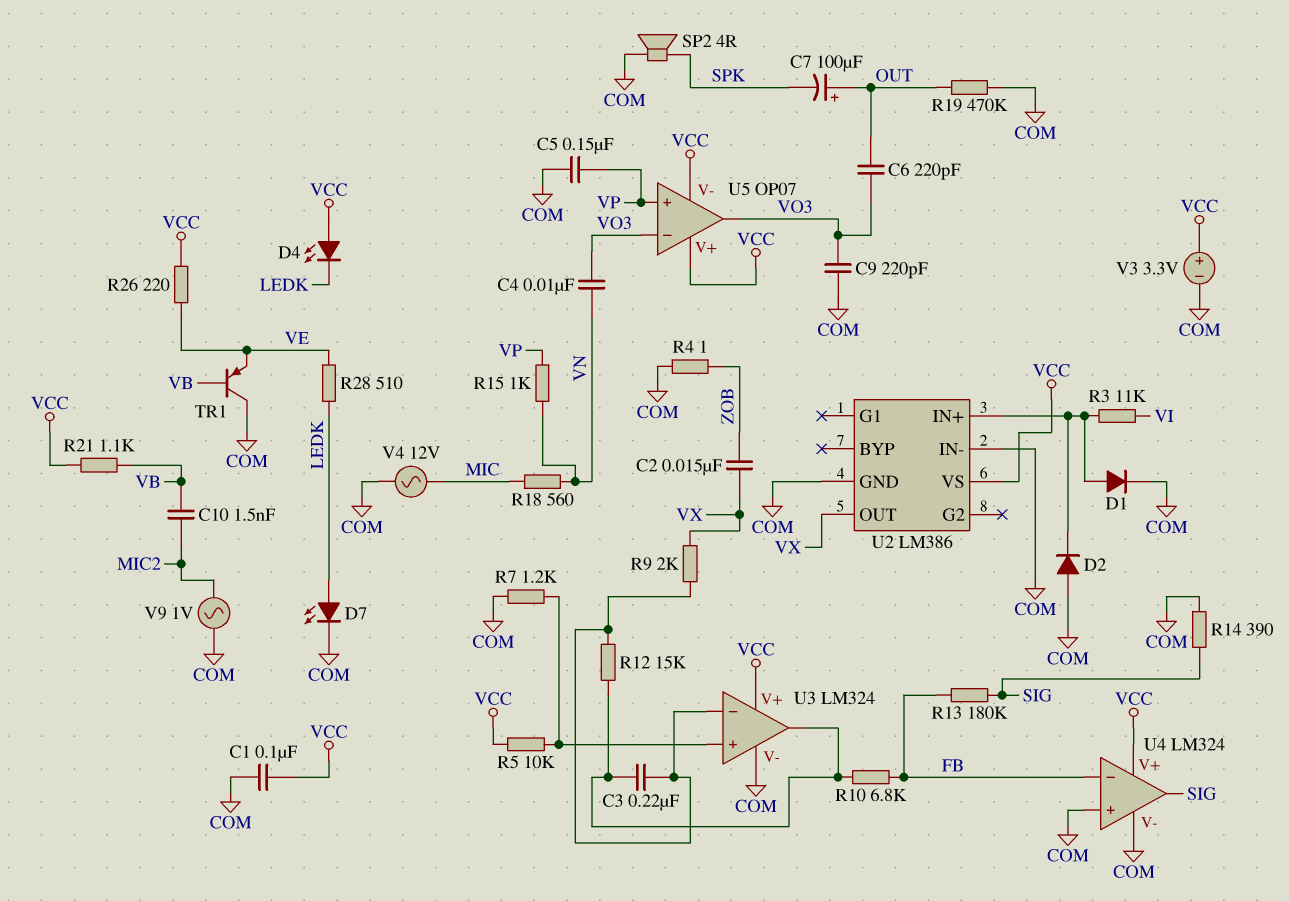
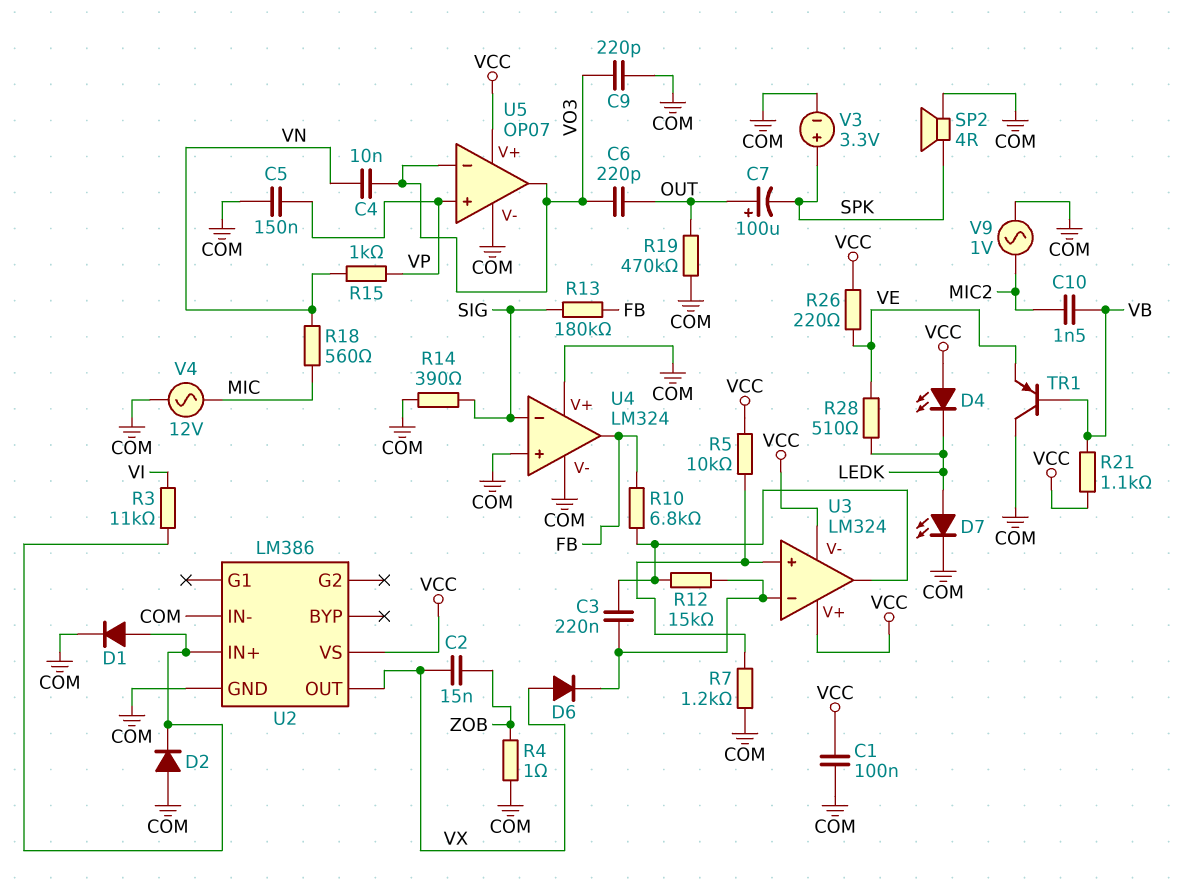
D6: none -> diode (A VX, K U3/in-)
R9: 2k (U3/in-, VX) -> none
U3 pin V-: COM -> VCC
U4 pin V+: VCC -> COM
U4 pin in-: FB -> SIG
U4 pin out: SIG -> FB
U5 pin V-: VCC -> COM
V3: 3.3V (plus VCC, minus COM) -> 3.3V (plus SPK, minus COM)

